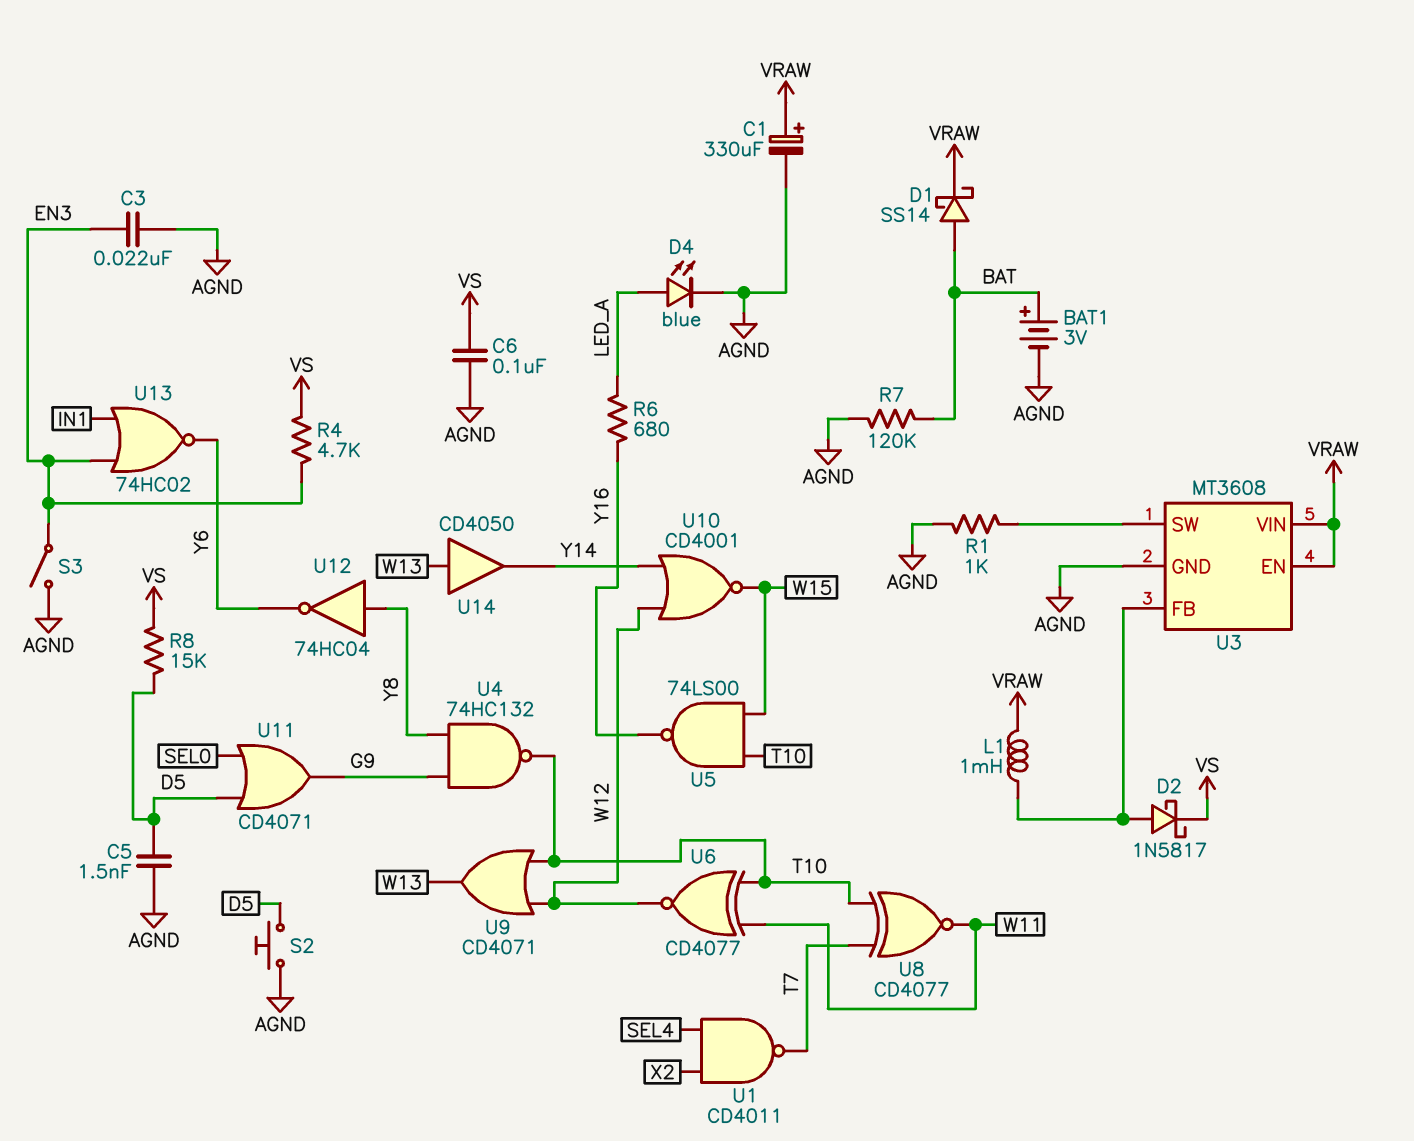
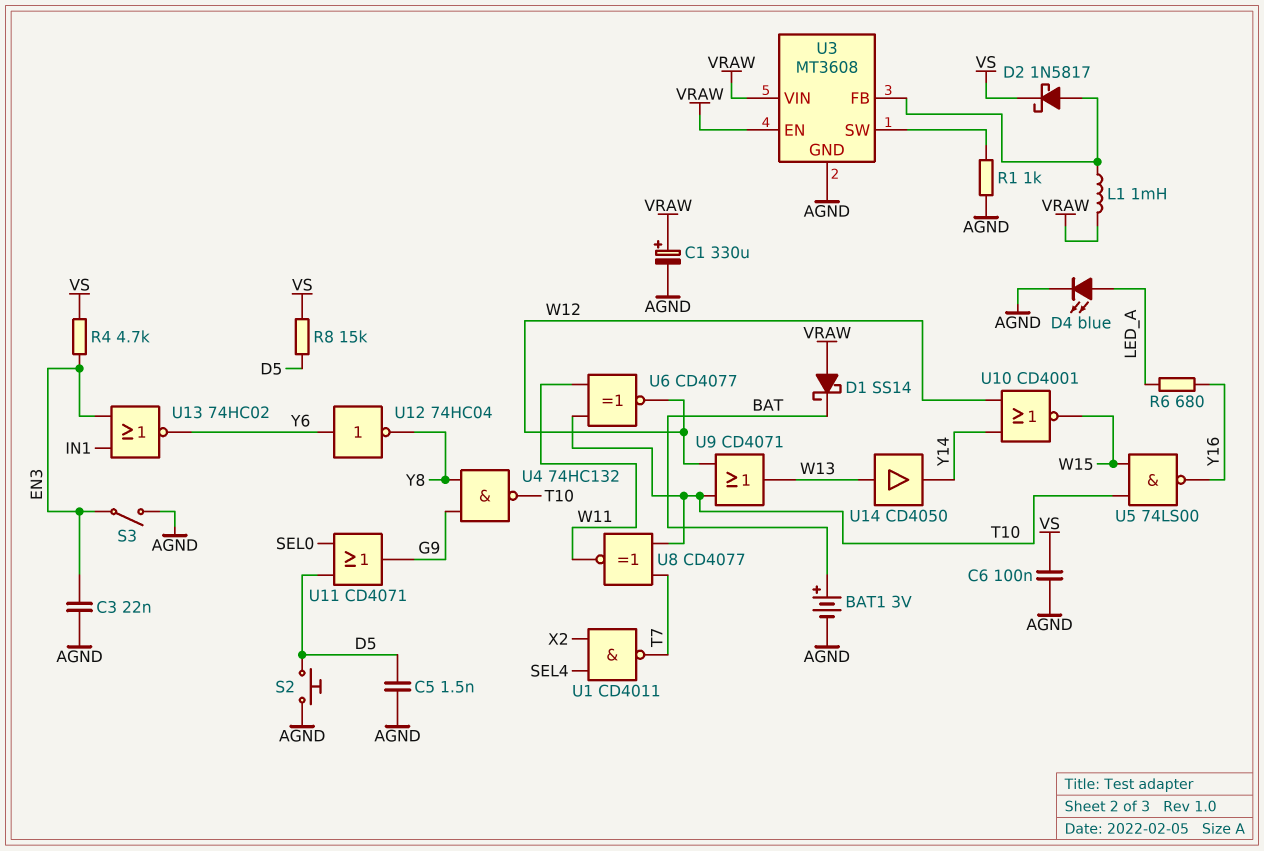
D1: schottky SS14 (A BAT, K VRAW) -> schottky SS14 (A VRAW, K BAT)
R7: 120k (AGND, BAT) -> none
U12: NOT 74HC04 (in Y8, out Y6) -> NOT 74HC04 (in Y6, out Y8)

